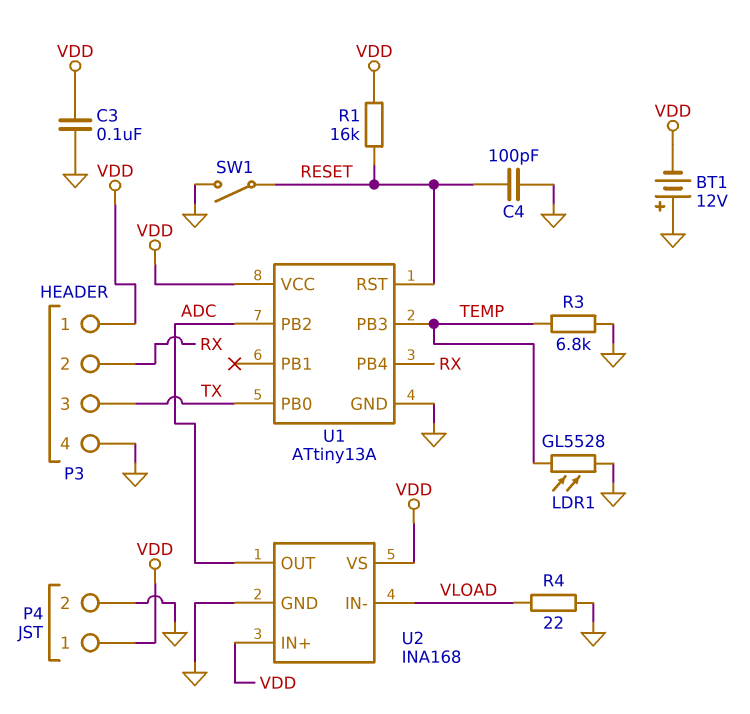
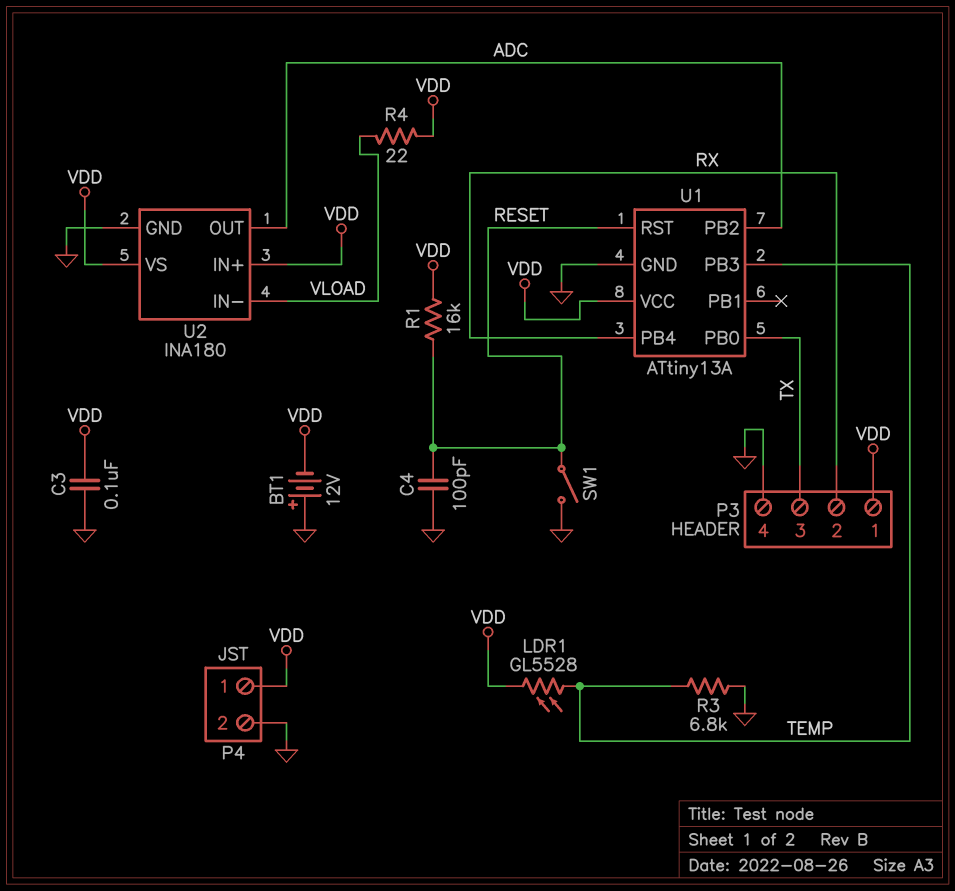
LDR1: GL5528 (GND, TEMP) -> GL5528 (TEMP, VDD)
R4: 22 (GND, VLOAD) -> 22 (VDD, VLOAD)
U2: INA168 -> INA180

